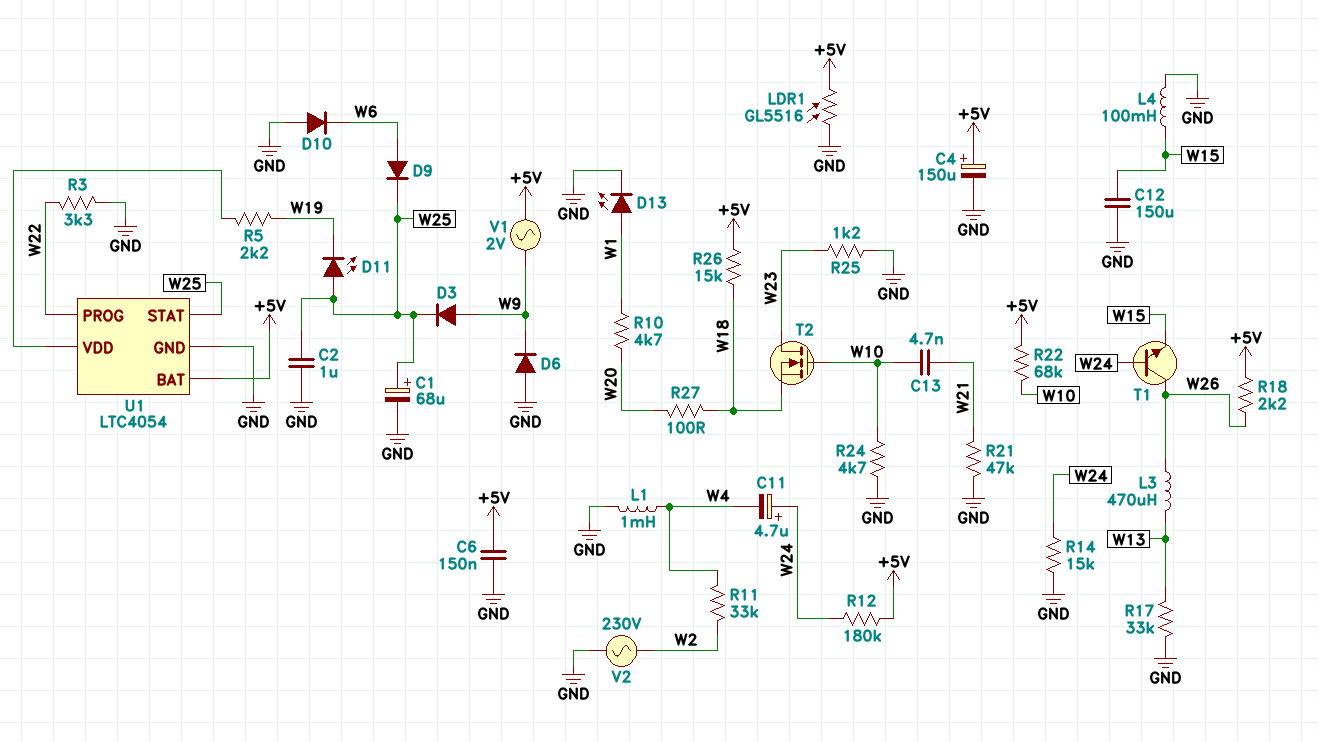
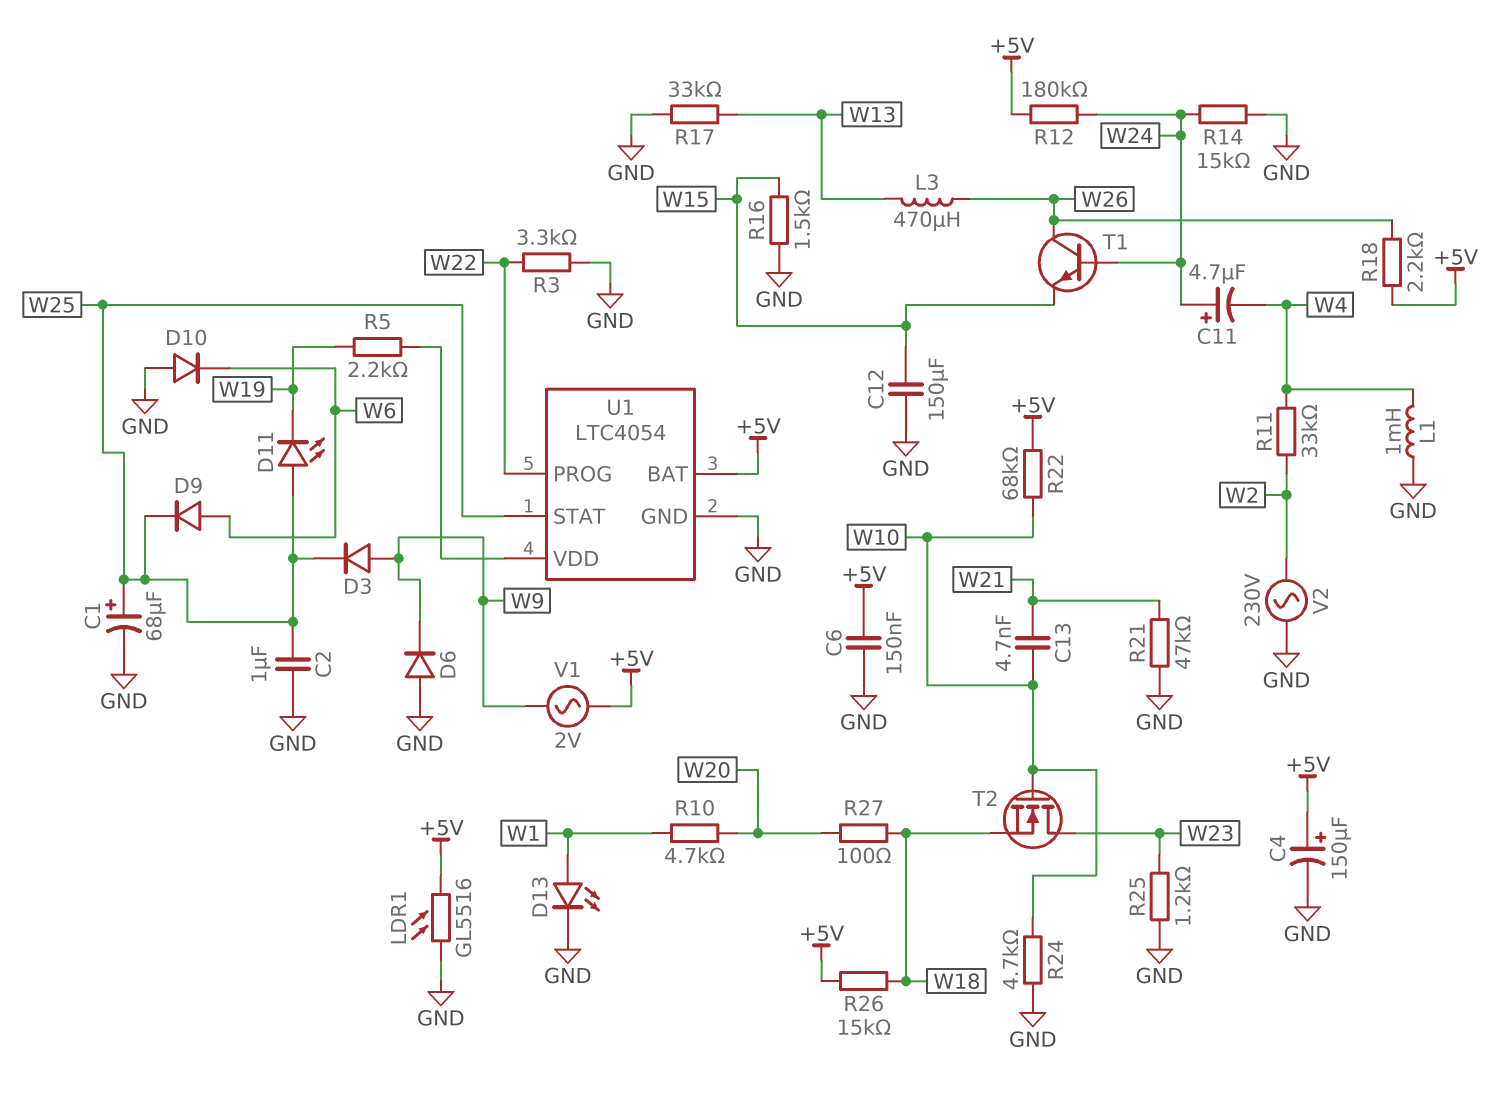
L4: 100mH (GND, W15) -> none
R16: none -> 1.5k (GND, W15)

